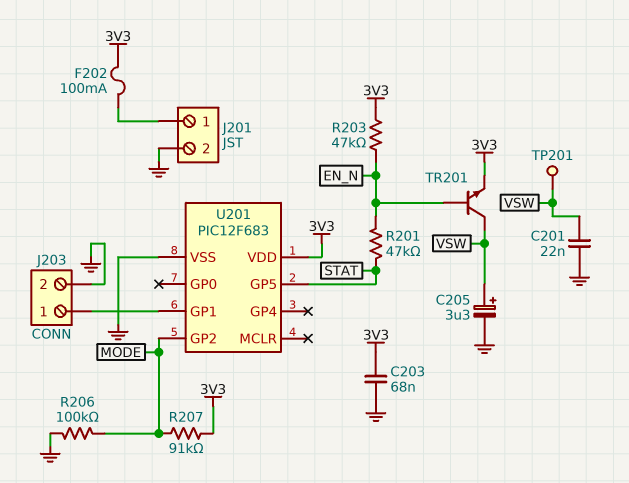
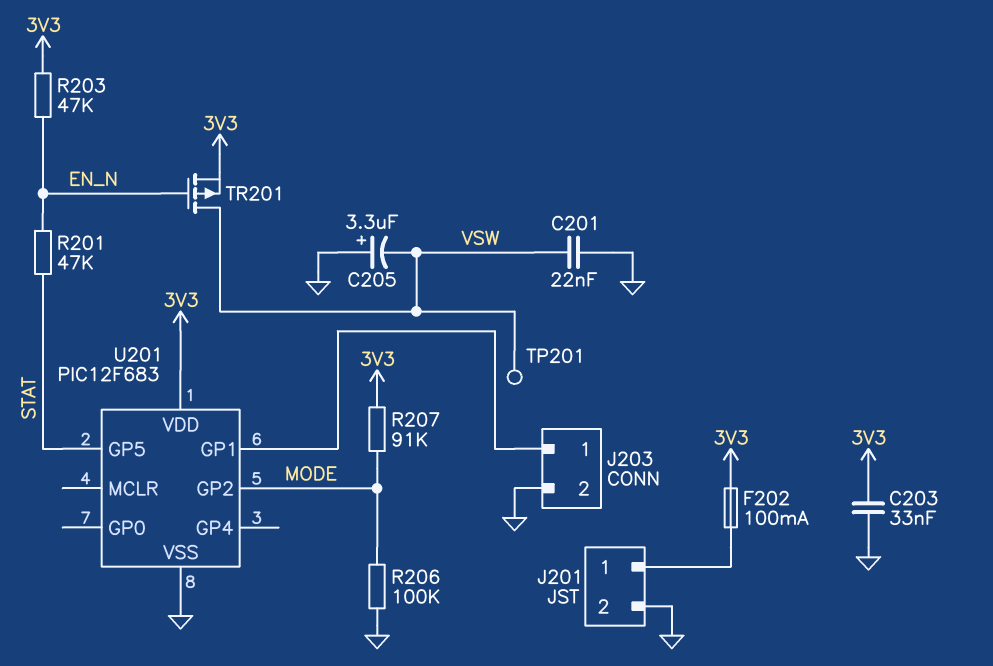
C203: 68nF (3V3, GND) -> 33nF (3V3, GND)
C205: 3.3uF (plus VSW, minus GND) -> 3.3uF (plus GND, minus VSW)
TR201: NPN (B EN_N, C VSW, E 3V3) -> PMOS (G EN_N, D VSW, S 3V3)

